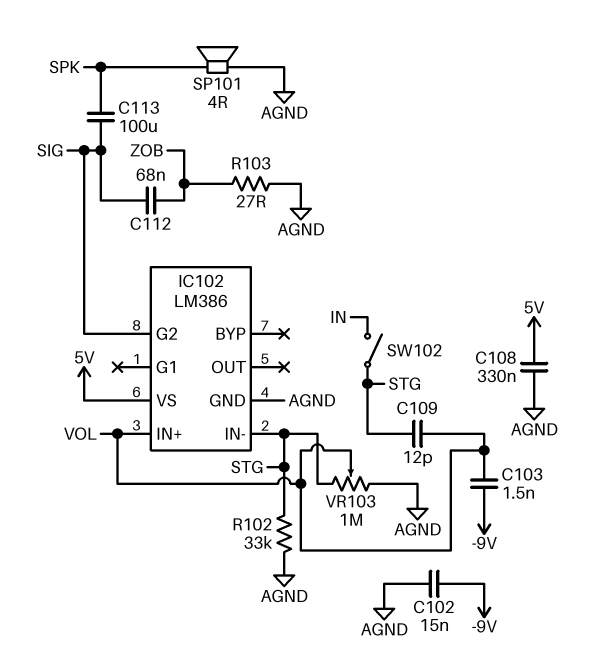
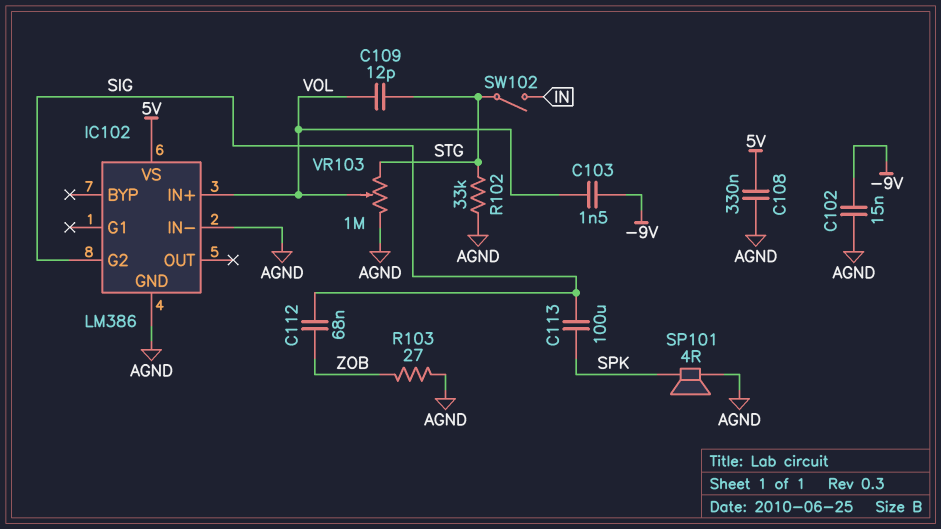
IC102 pin IN-: STG -> AGND

